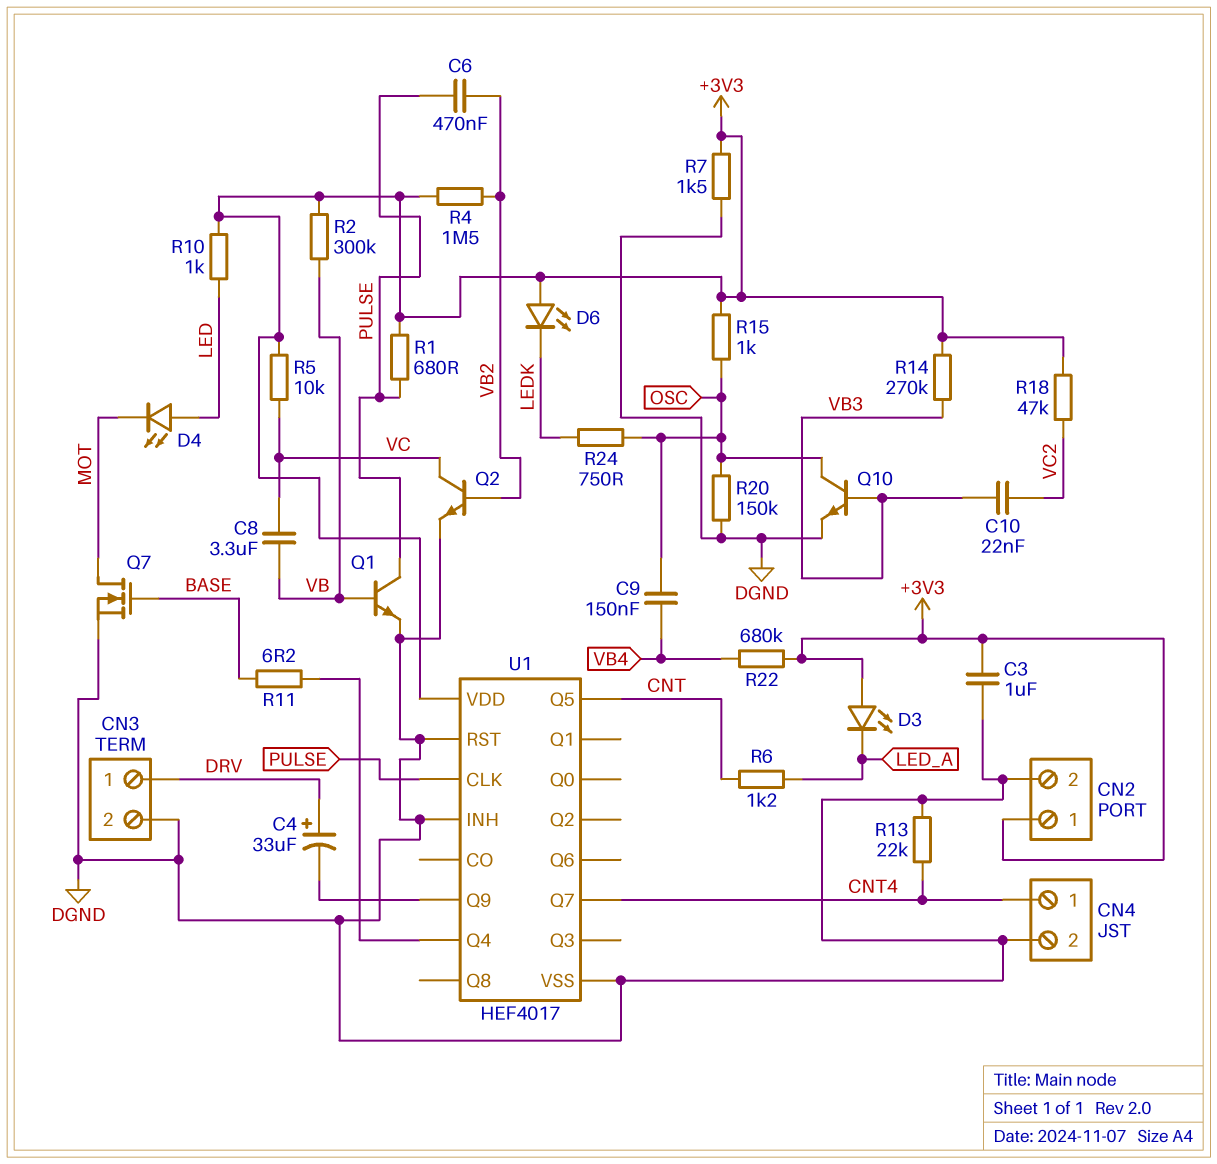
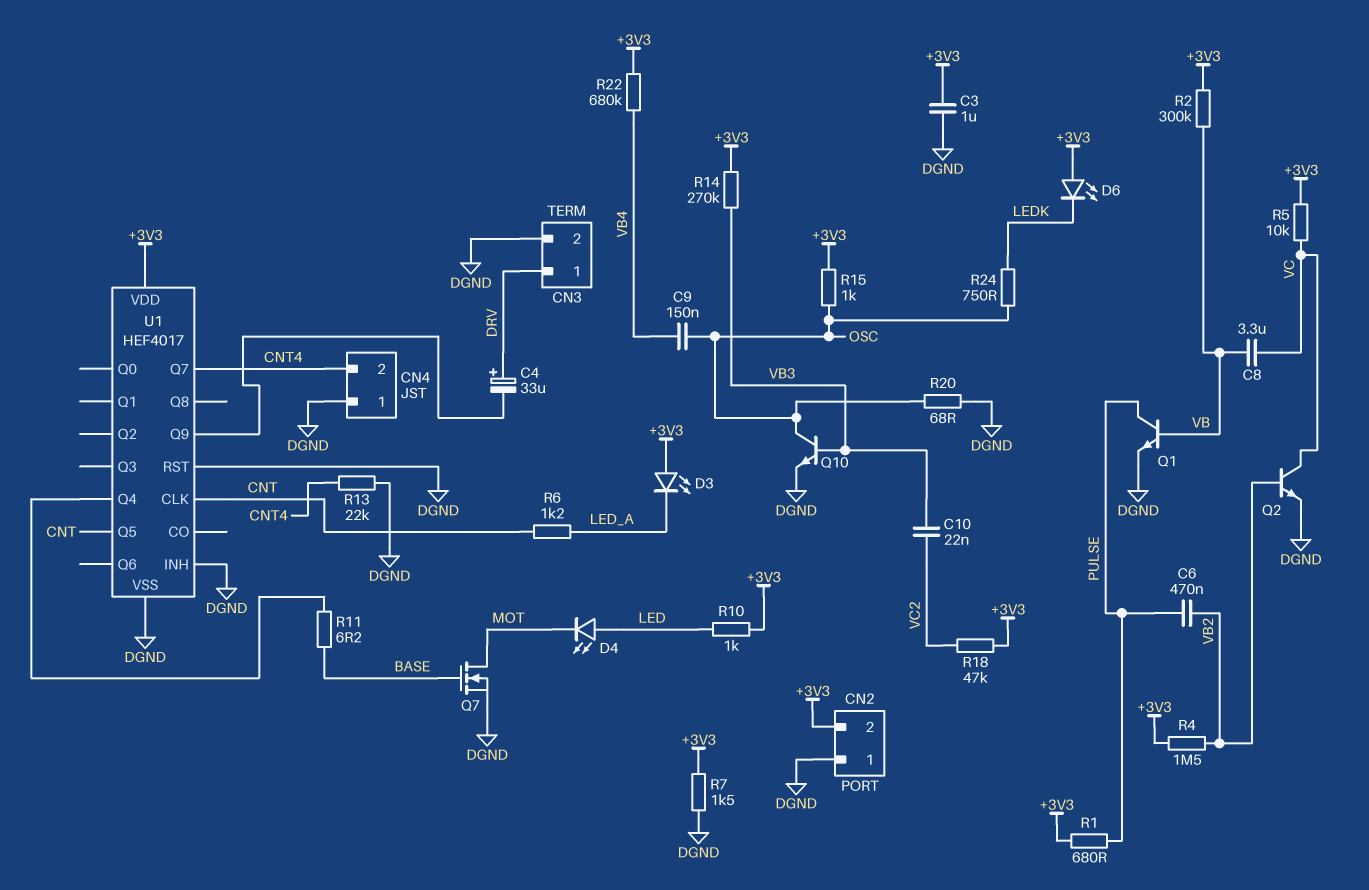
CN2 pin 1: +3V3 -> DGND
CN2 pin 2: DGND -> +3V3
CN4 pin 1: CNT4 -> DGND
CN4 pin 2: DGND -> CNT4
R20: 150k (DGND, OSC) -> 68 (DGND, OSC)
U1 pin CLK: PULSE -> CNT

